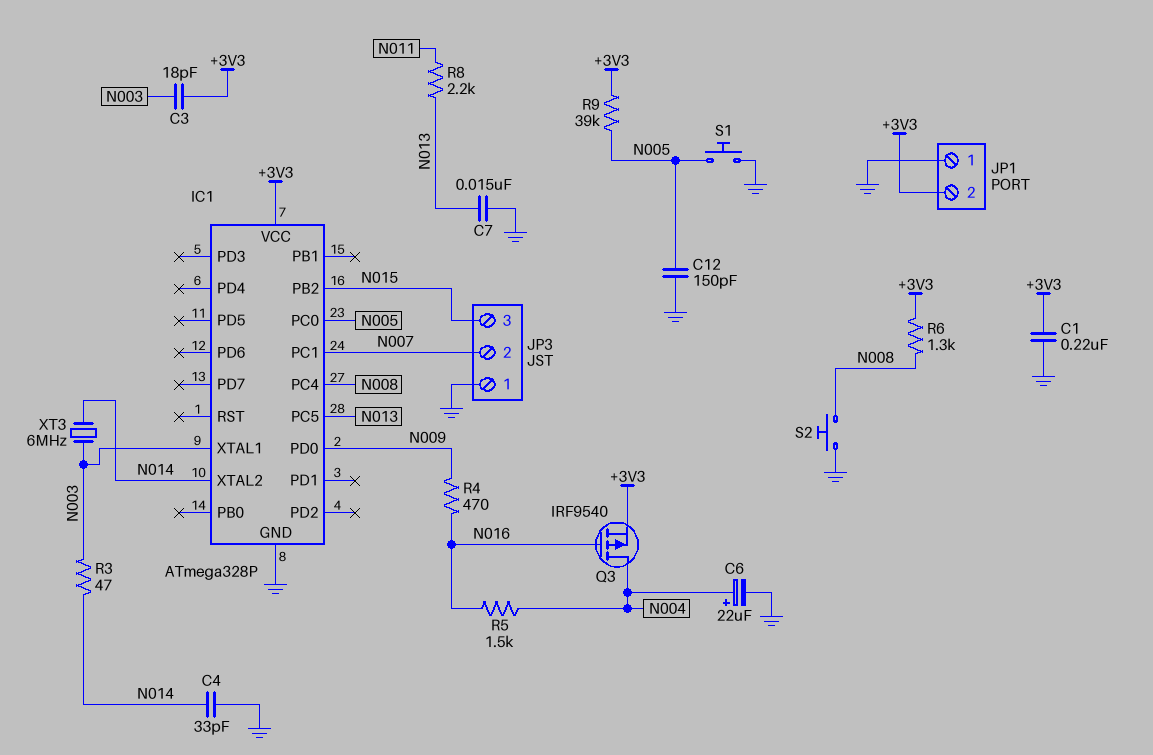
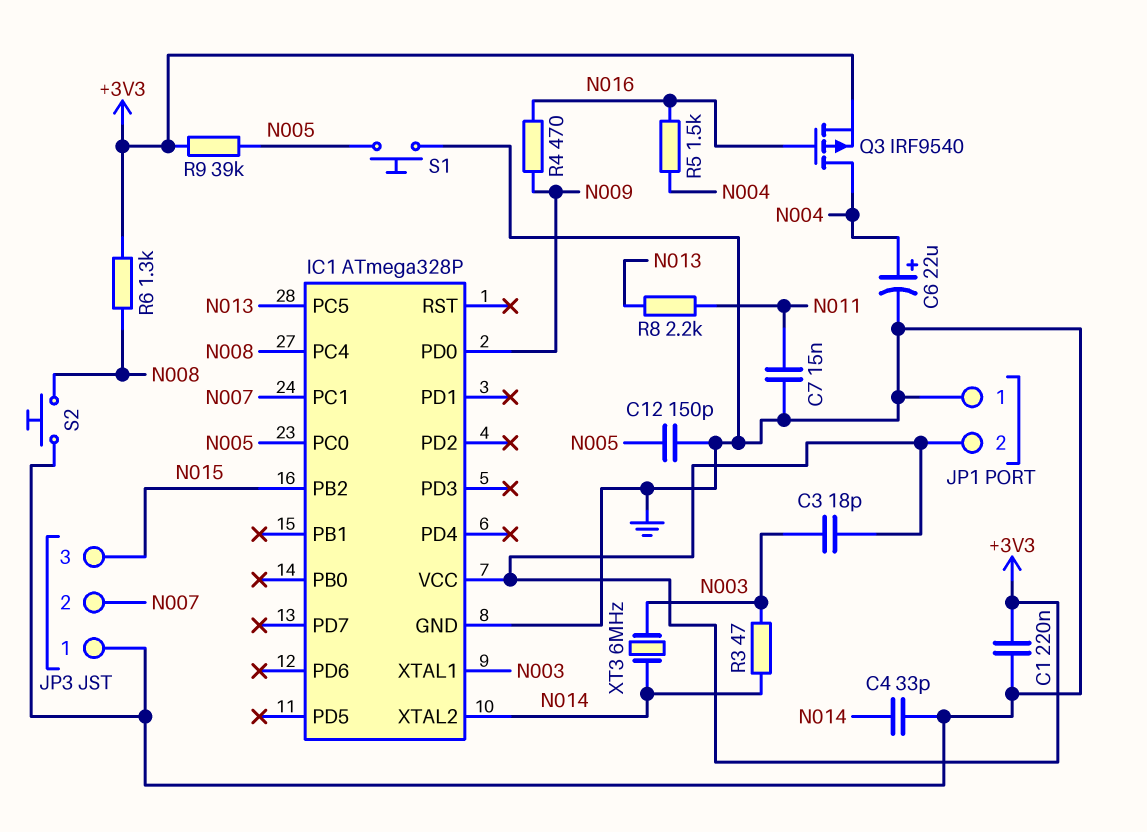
C7: 15nF (GND, N013) -> 15nF (GND, N011)

